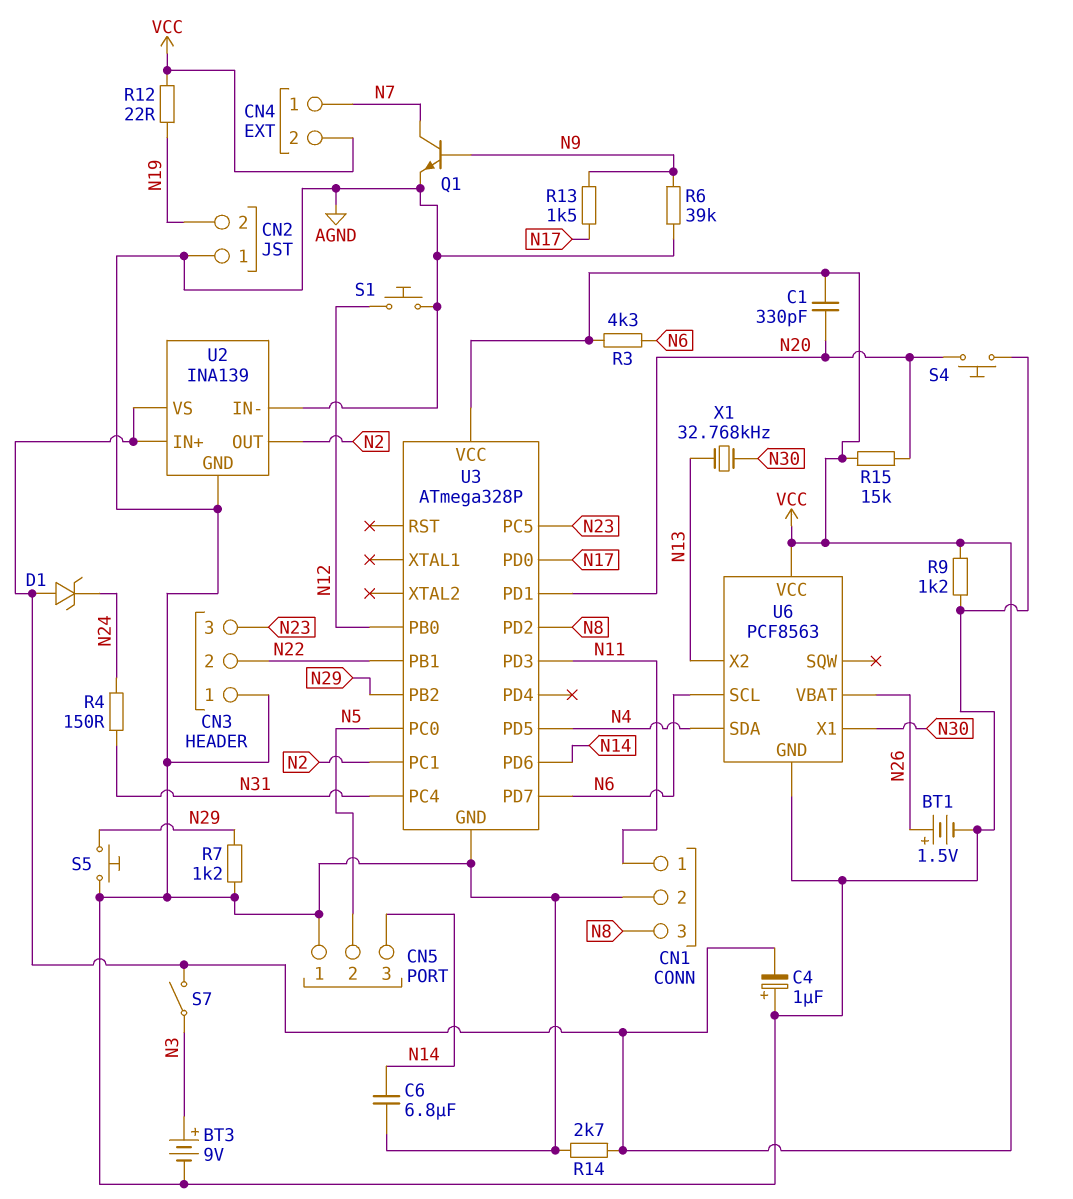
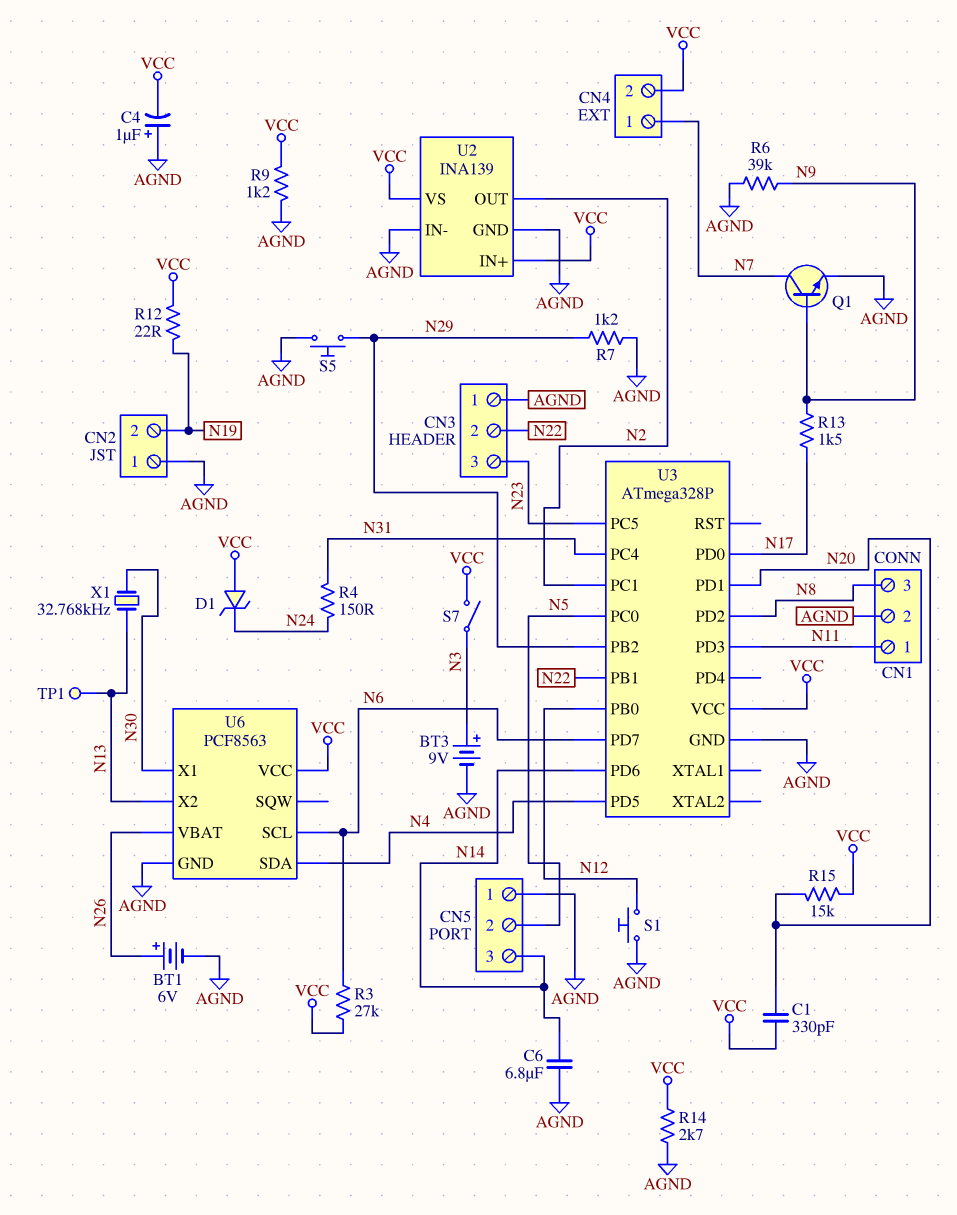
BT1: 1.5V (plus N26, minus AGND) -> 6V (plus N26, minus AGND)
R3: 4.3k (N6, VCC) -> 27k (N6, VCC)
S4: button (AGND, N20) -> none
TP1: none -> test point (N13)

